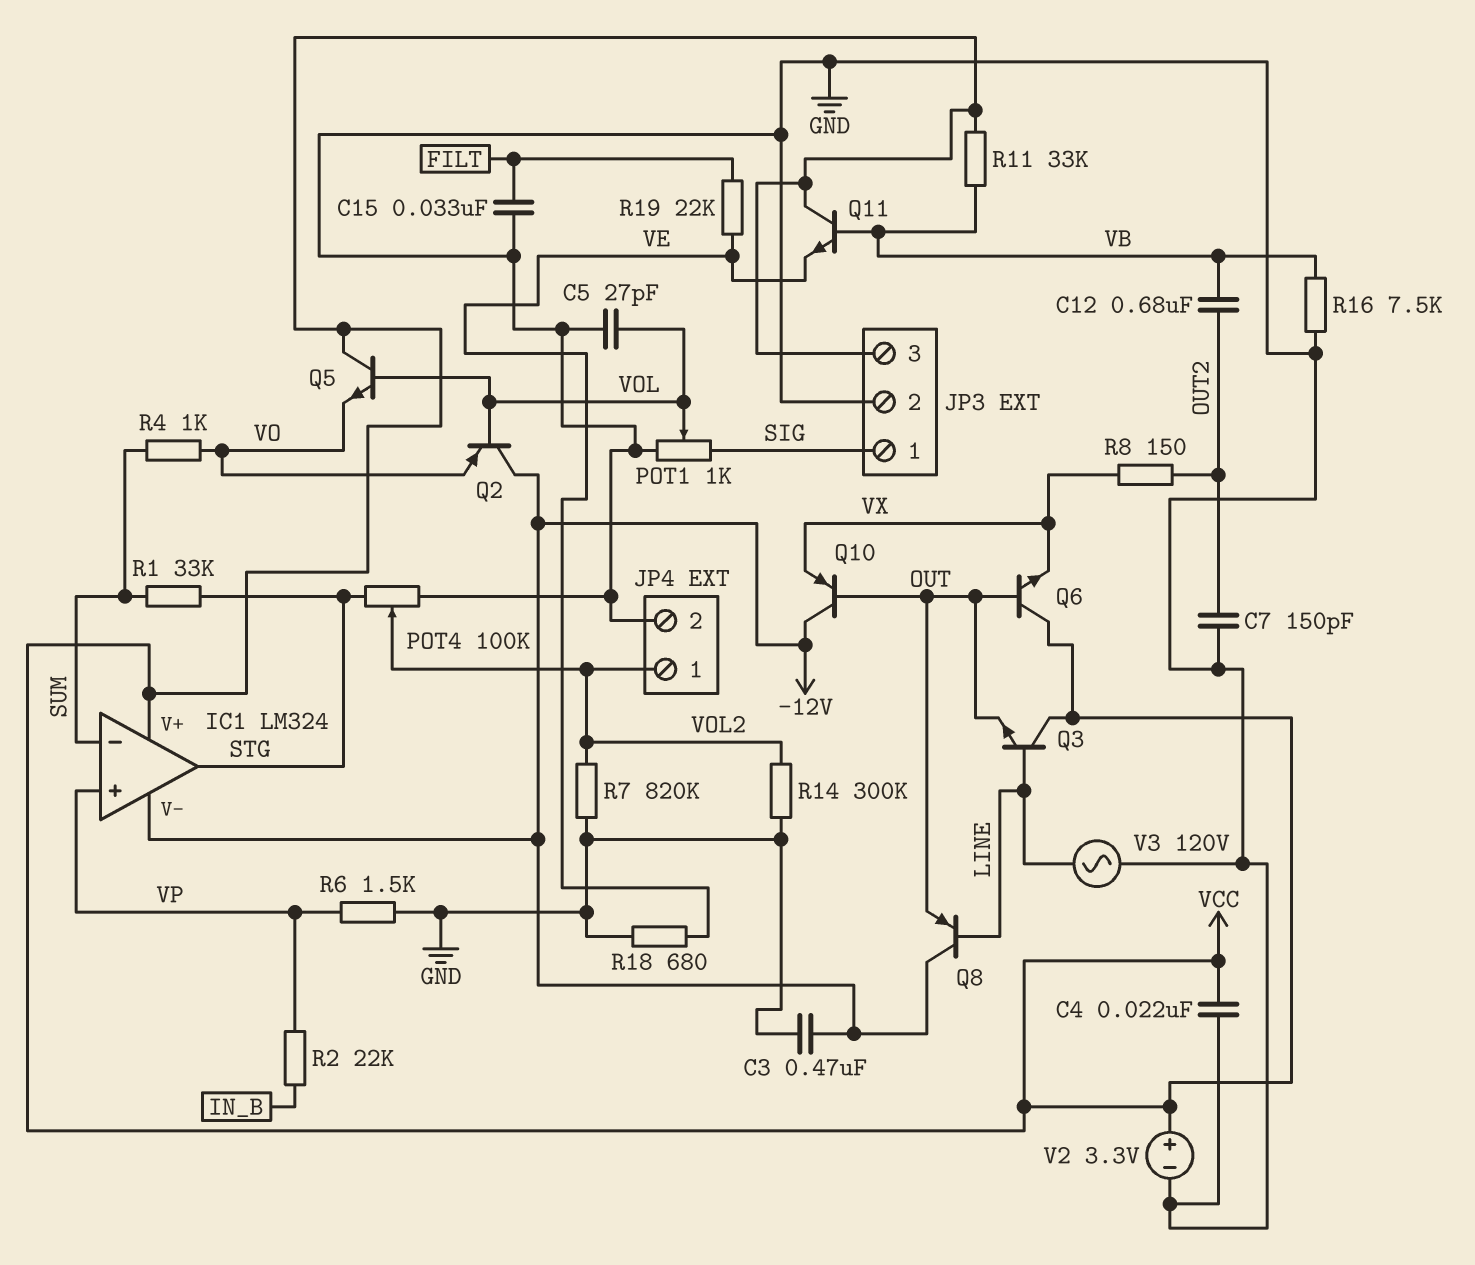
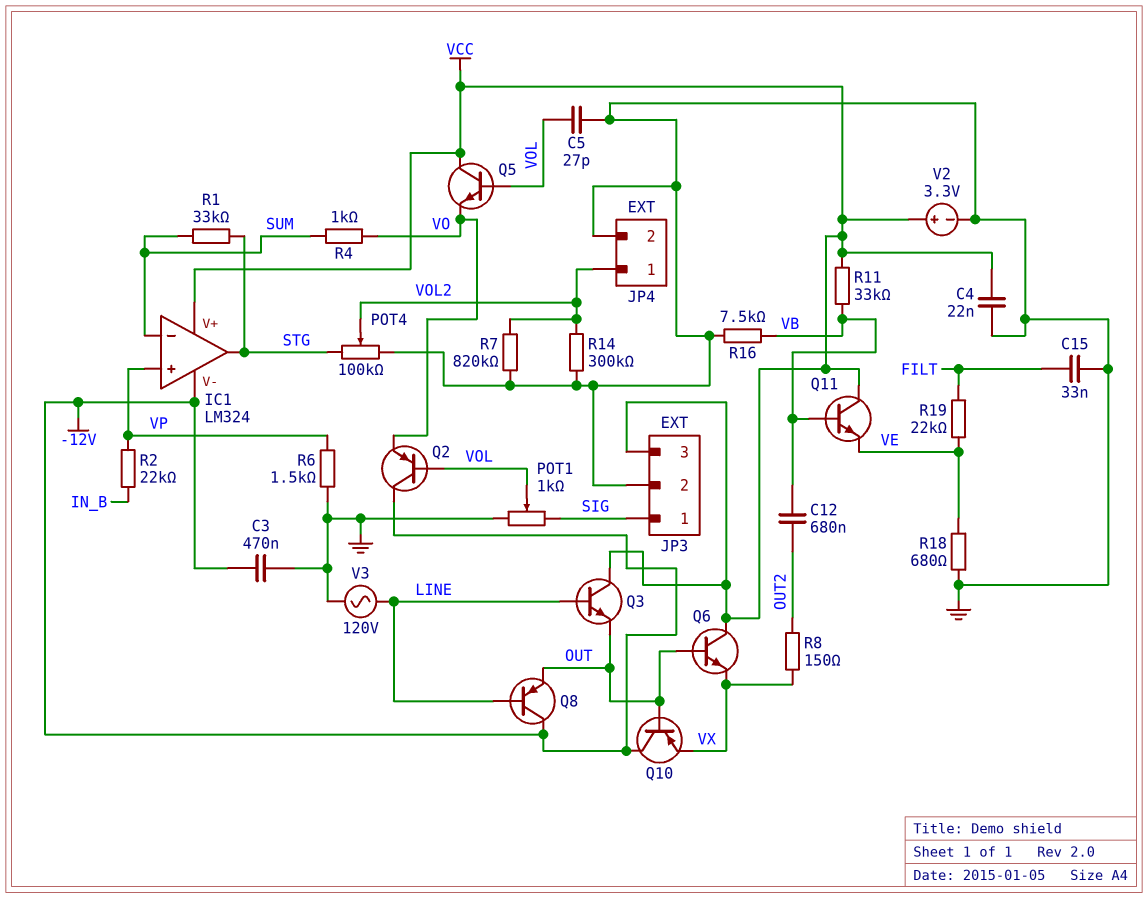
C7: 150pF (GND, OUT2) -> none

